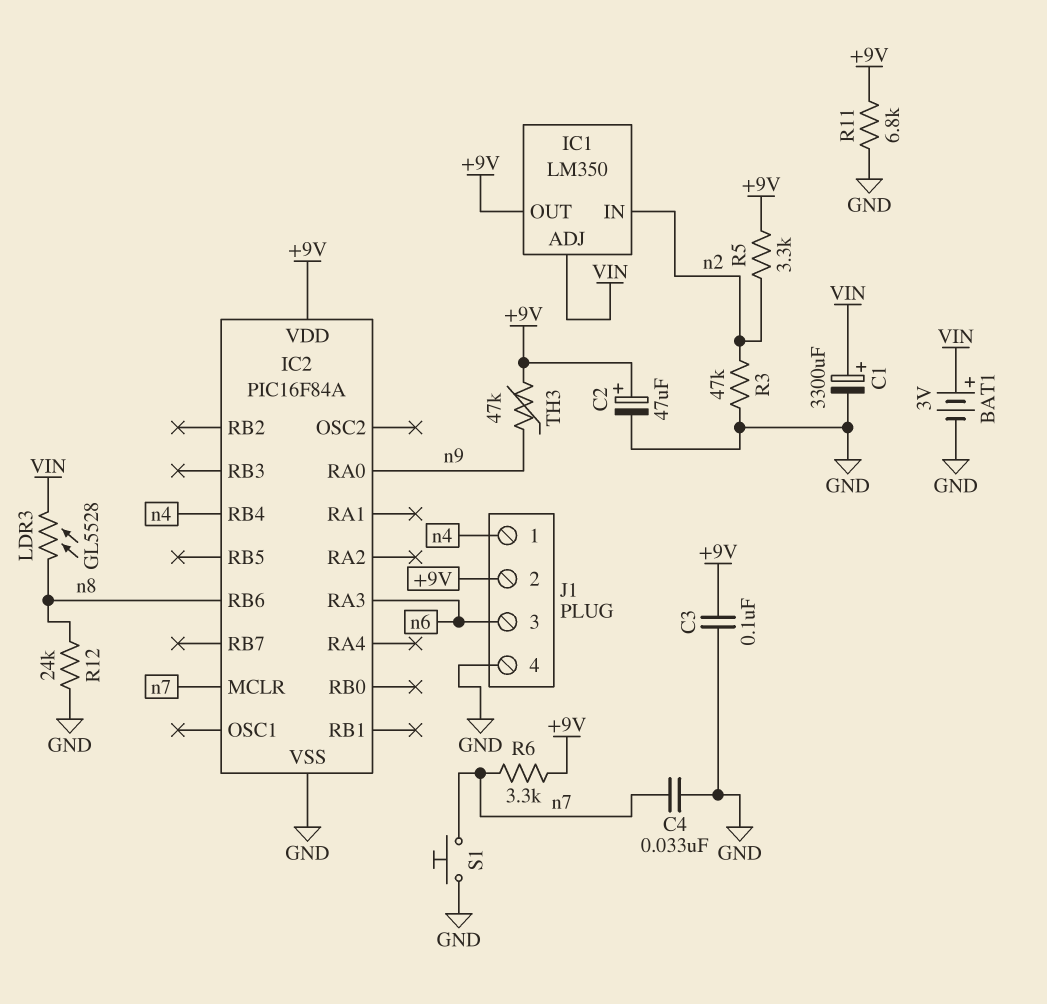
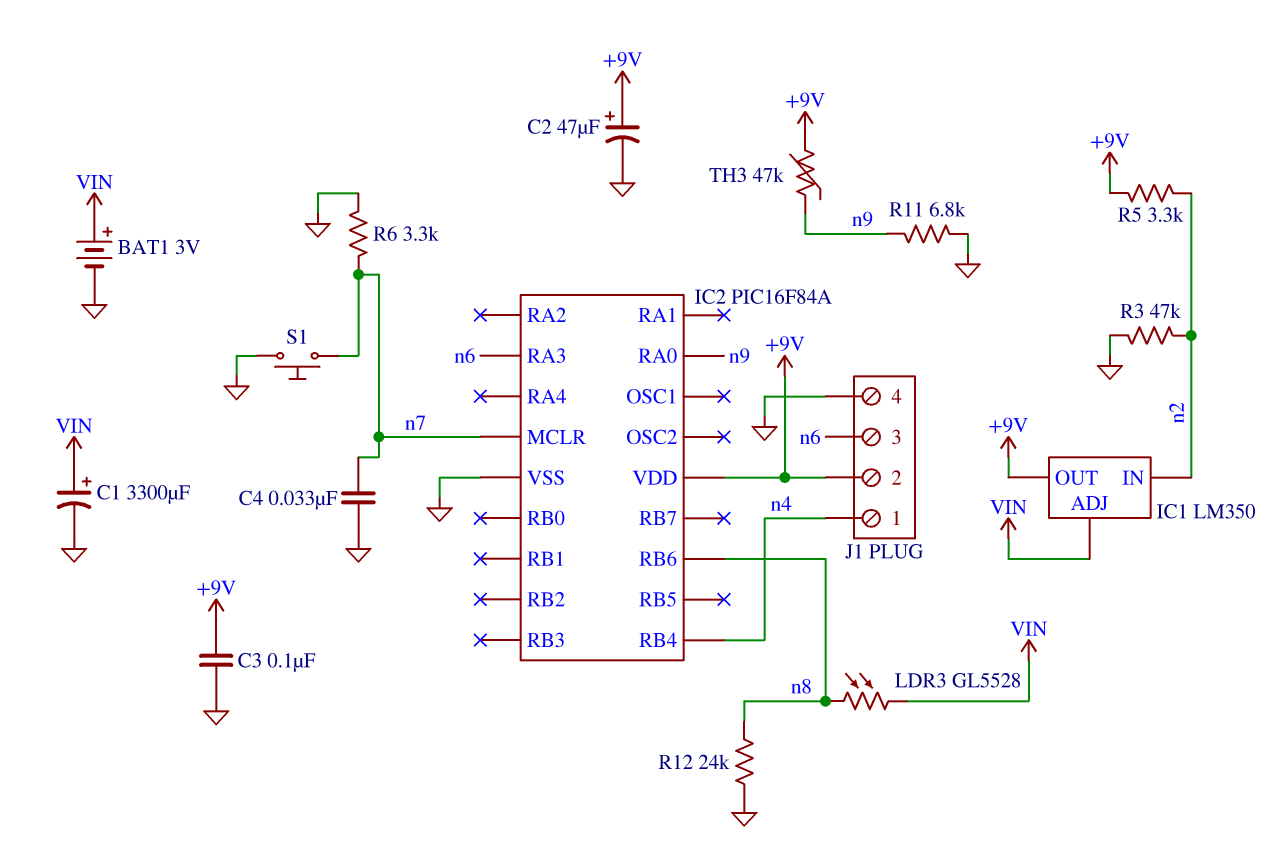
R6: 3.3k (+9V, n7) -> 3.3k (GND, n7)
R11: 6.8k (+9V, GND) -> 6.8k (GND, n9)

